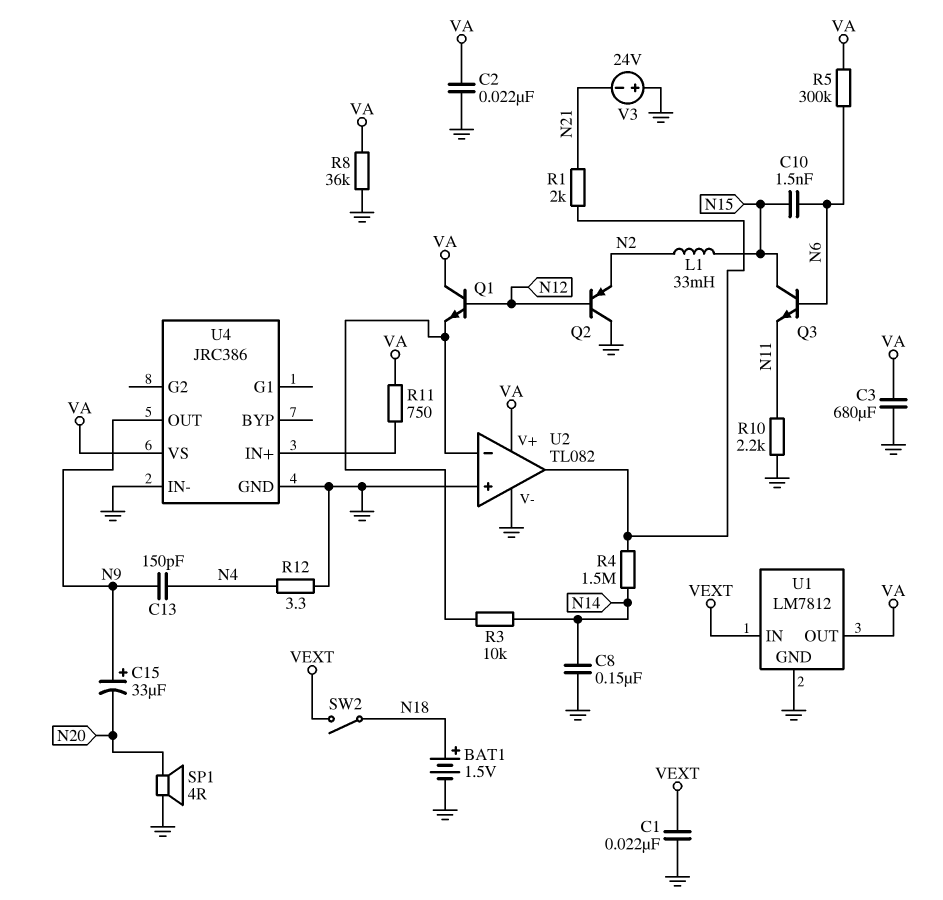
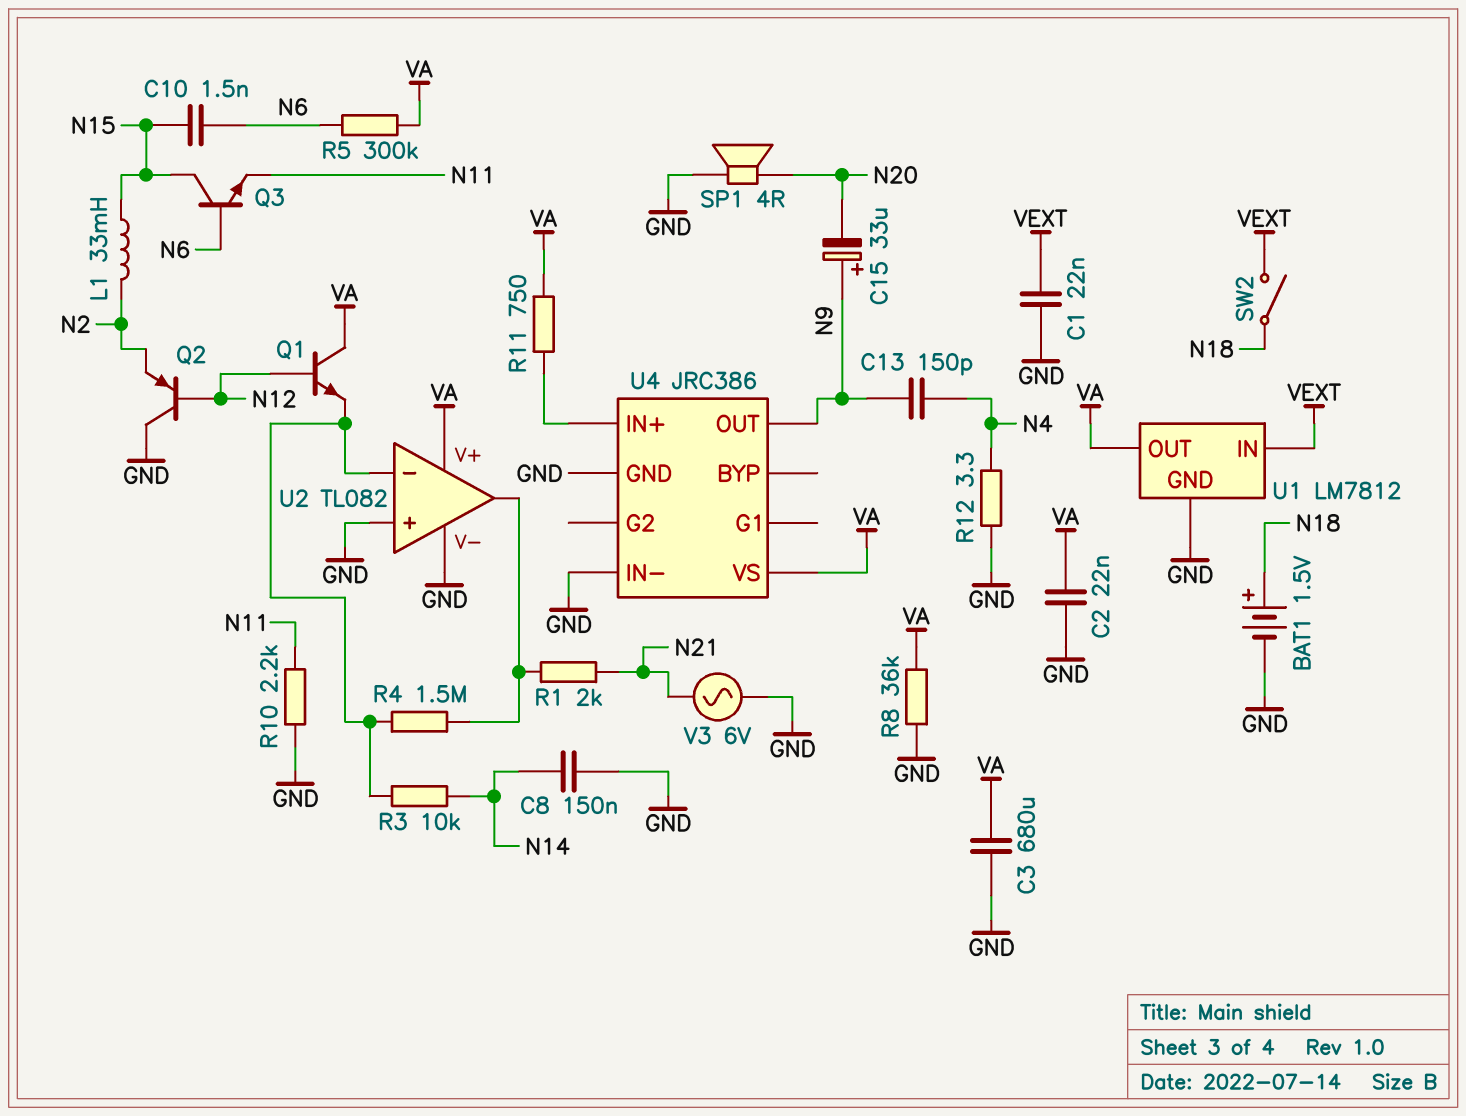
R4: 1.5M (N14, U2/out) -> 1.5M (U2/in-, U2/out)
V3: 24V (plus GND, minus N21) -> AC 6V (GND, N21)

